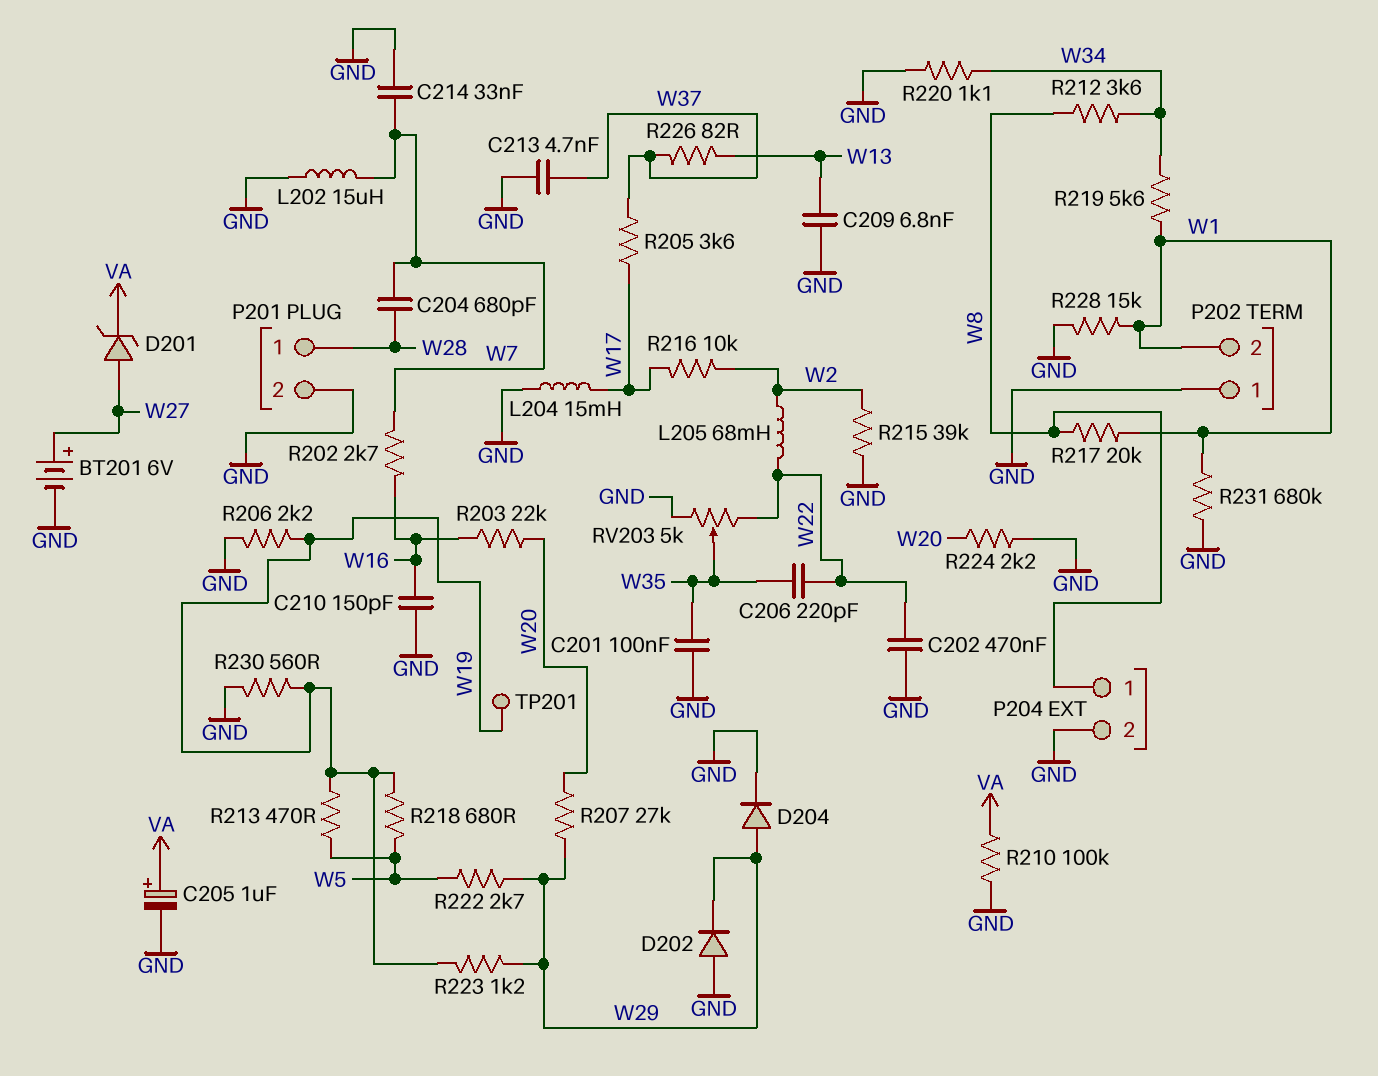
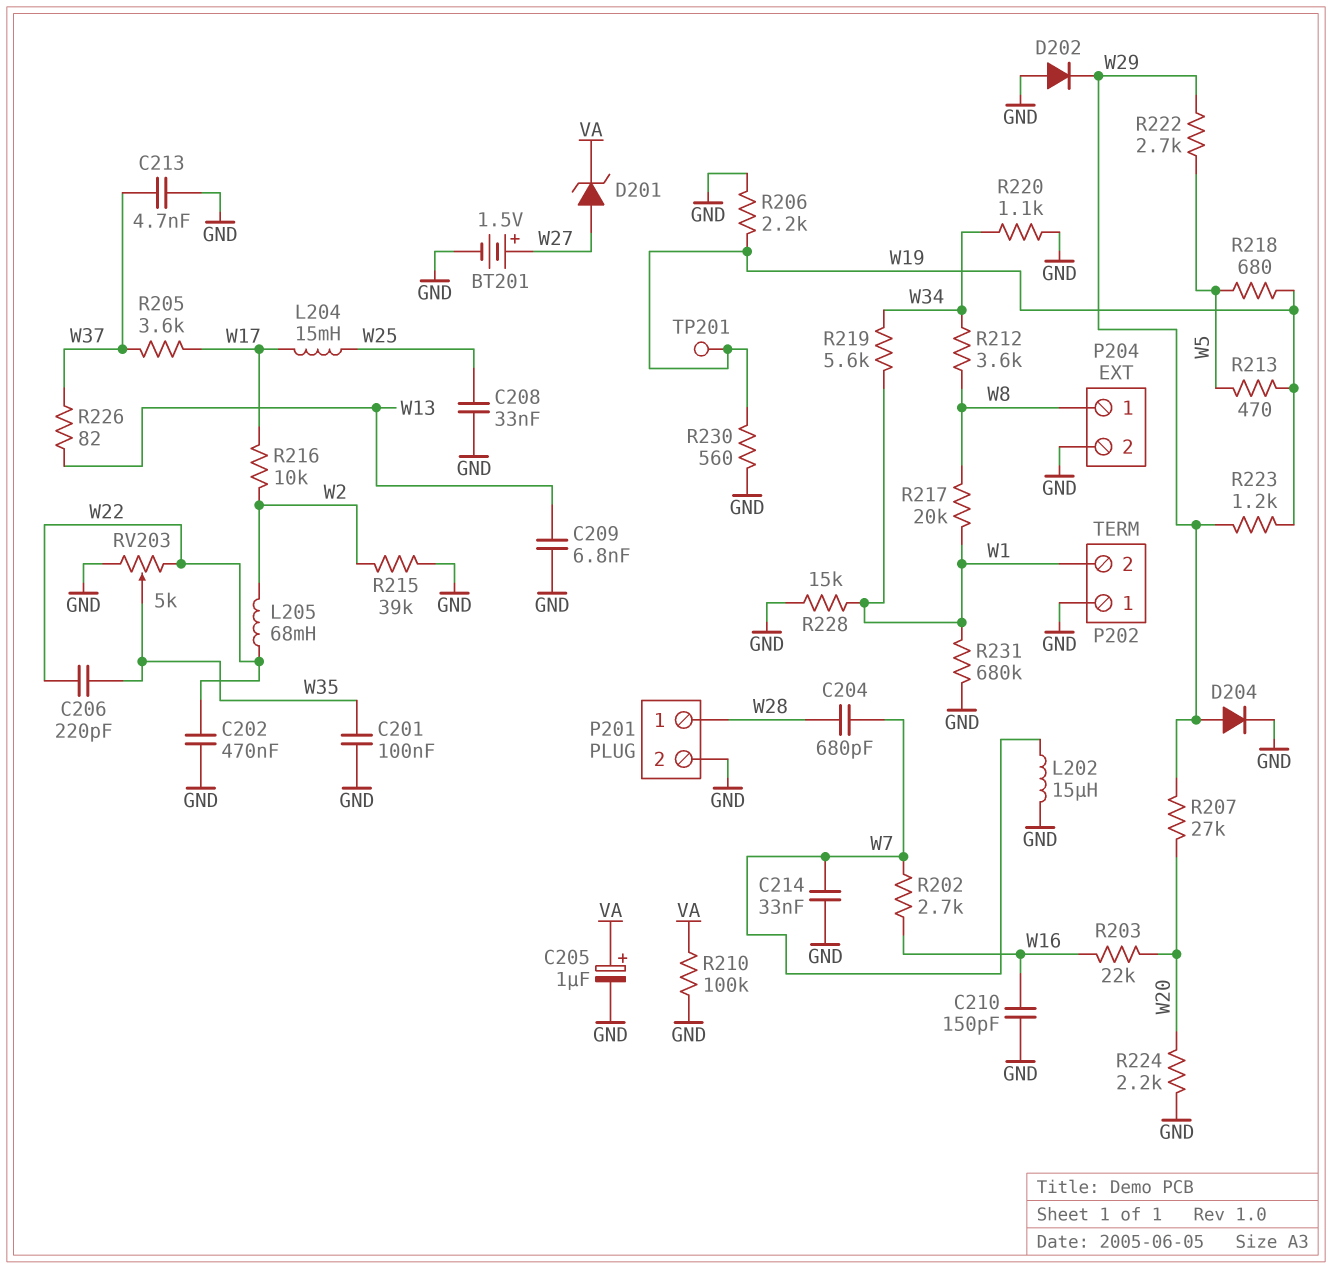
BT201: 6V (plus W27, minus GND) -> 1.5V (plus W27, minus GND)
C208: none -> 33nF (GND, W25)
L204: 15mH (GND, W17) -> 15mH (W17, W25)

